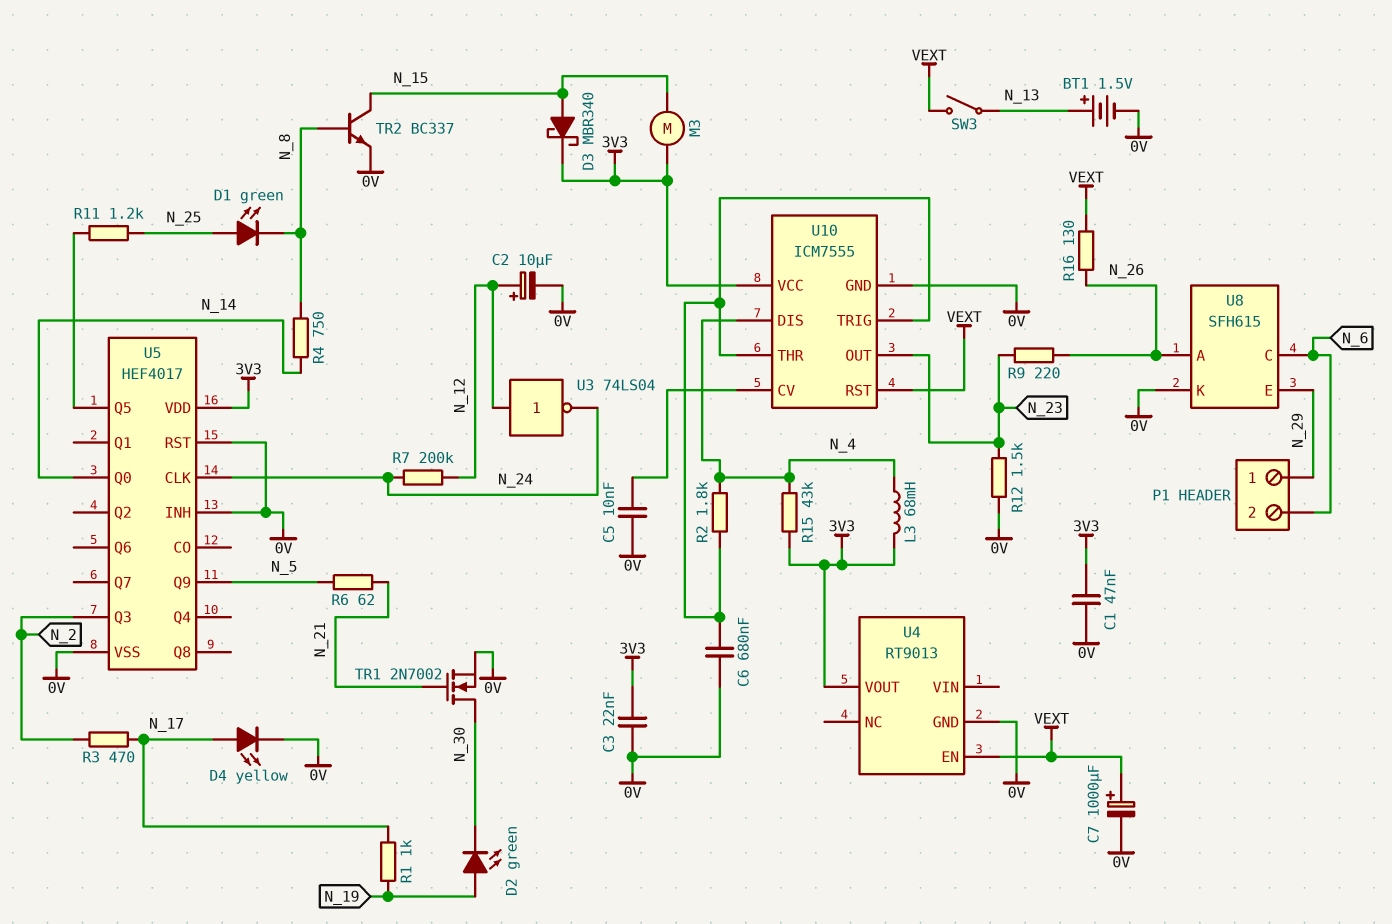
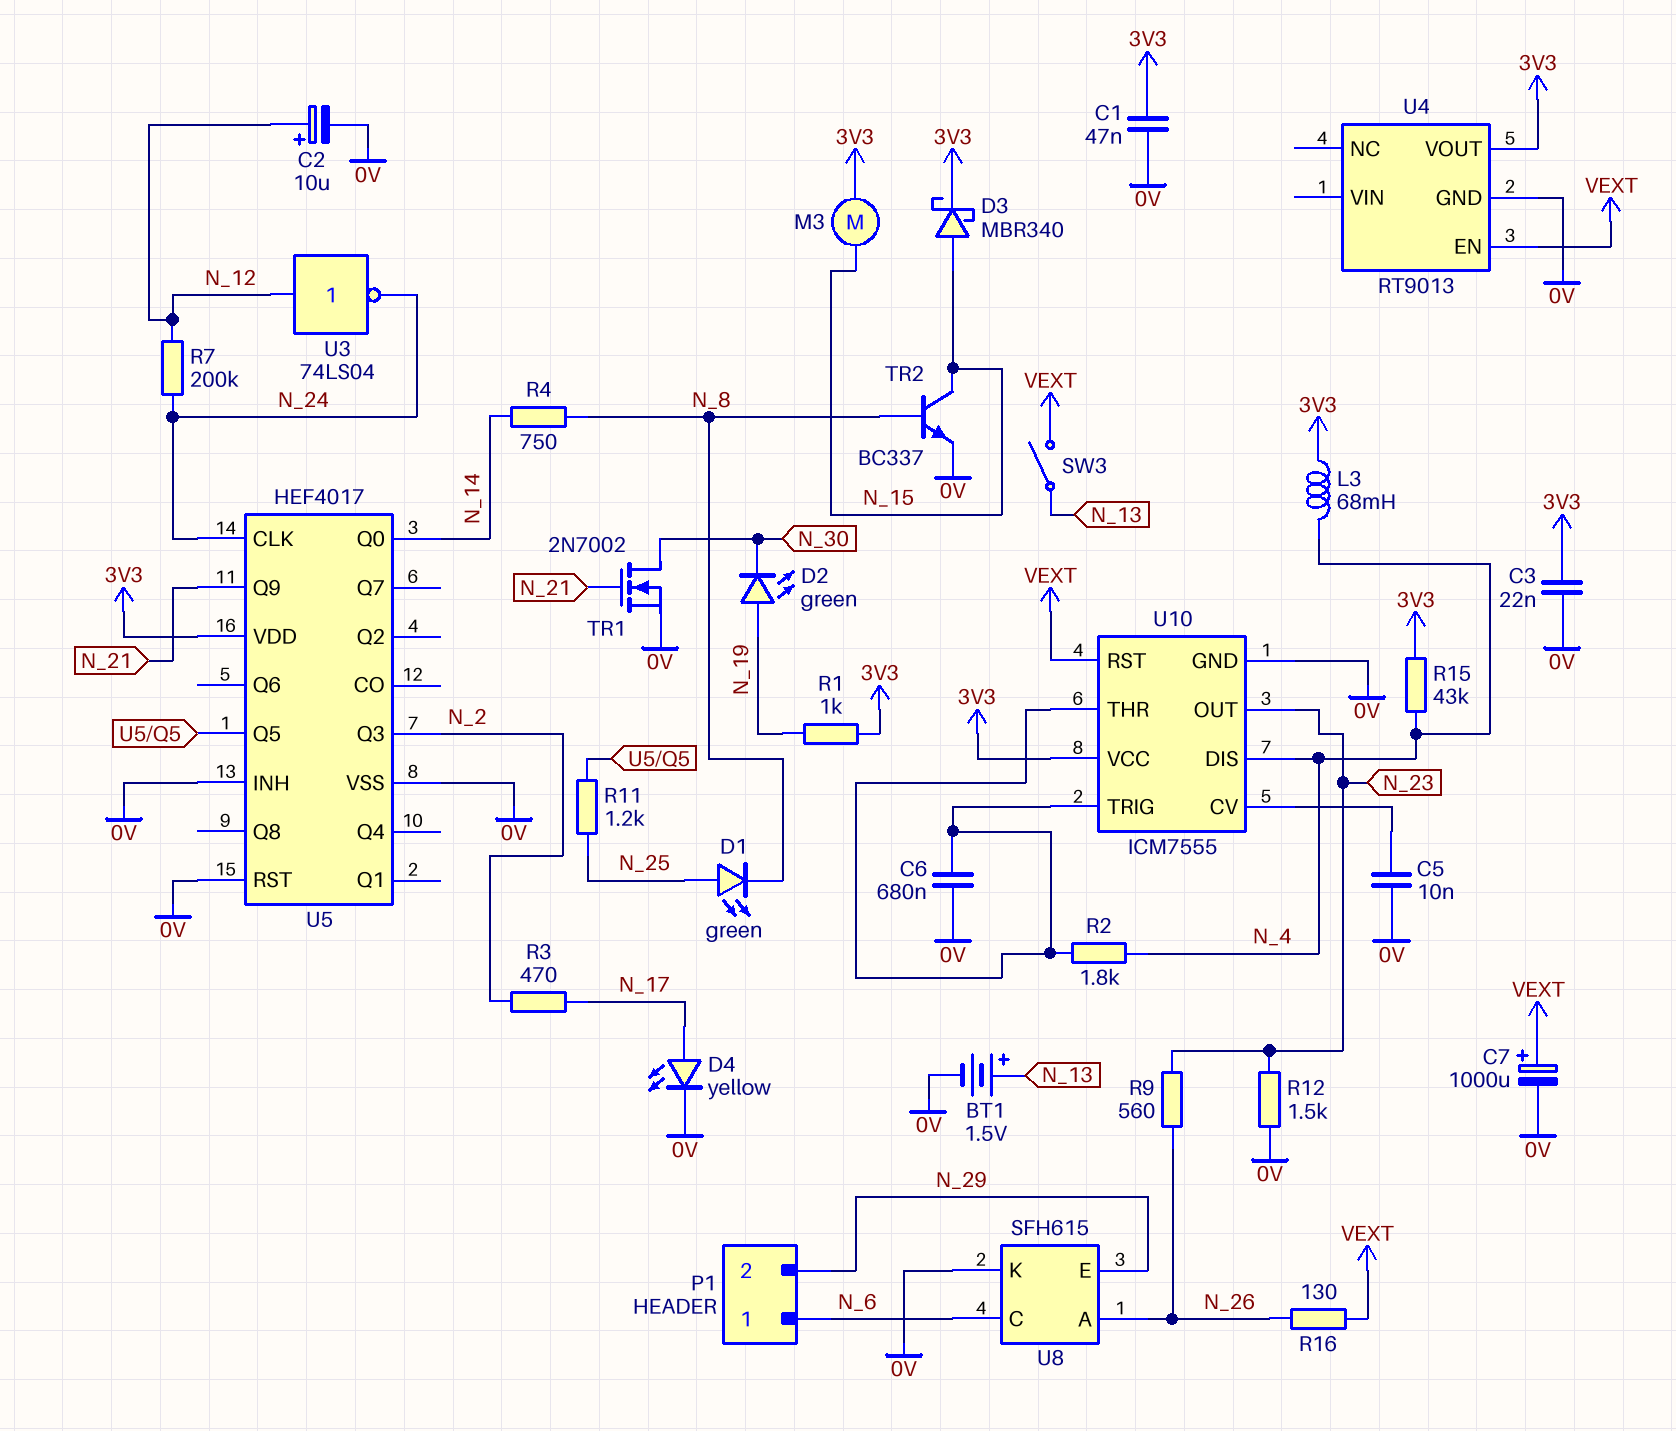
P1 pin 1: N_29 -> N_6
P1 pin 2: N_6 -> N_29
R1: 1k (N_17, N_19) -> 1k (3V3, N_19)
R6: 62 (N_5, N_21) -> none
R9: 220 (N_23, N_26) -> 560 (N_23, N_26)
U5 pin Q9: N_5 -> N_21

